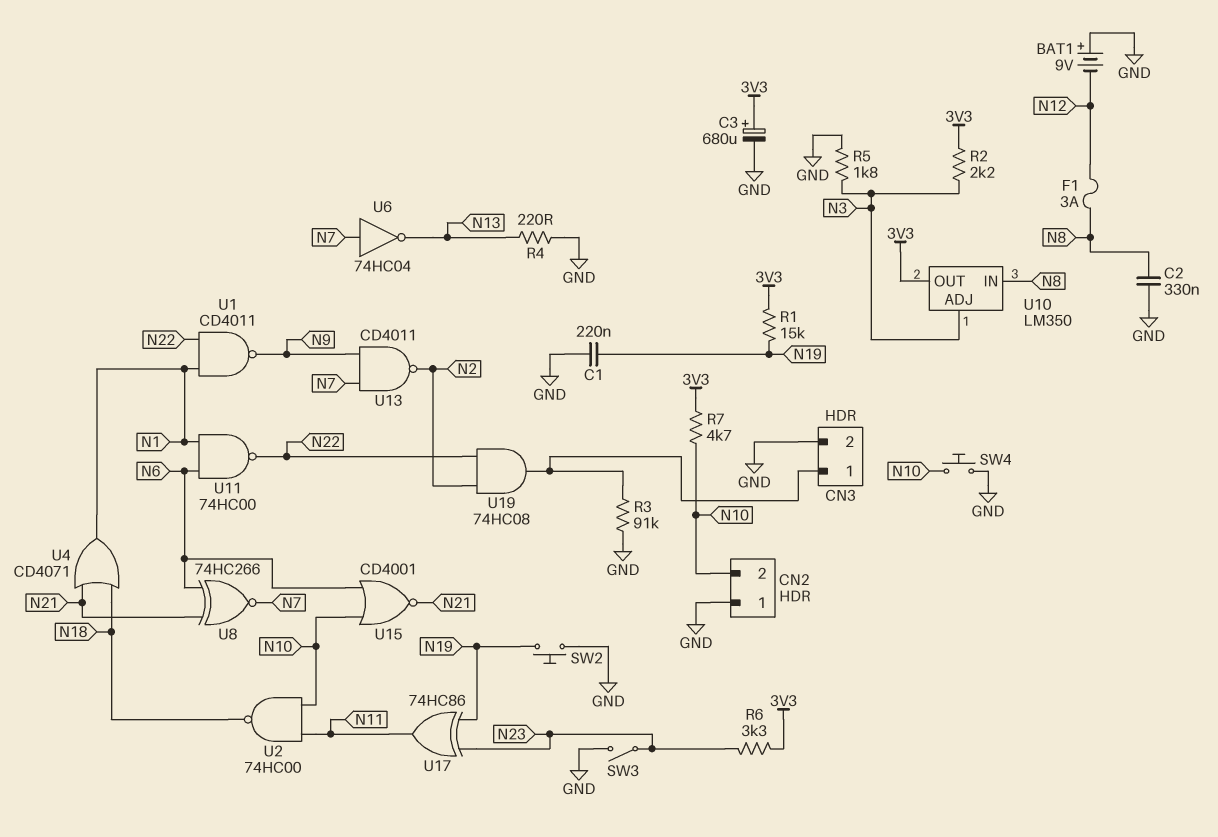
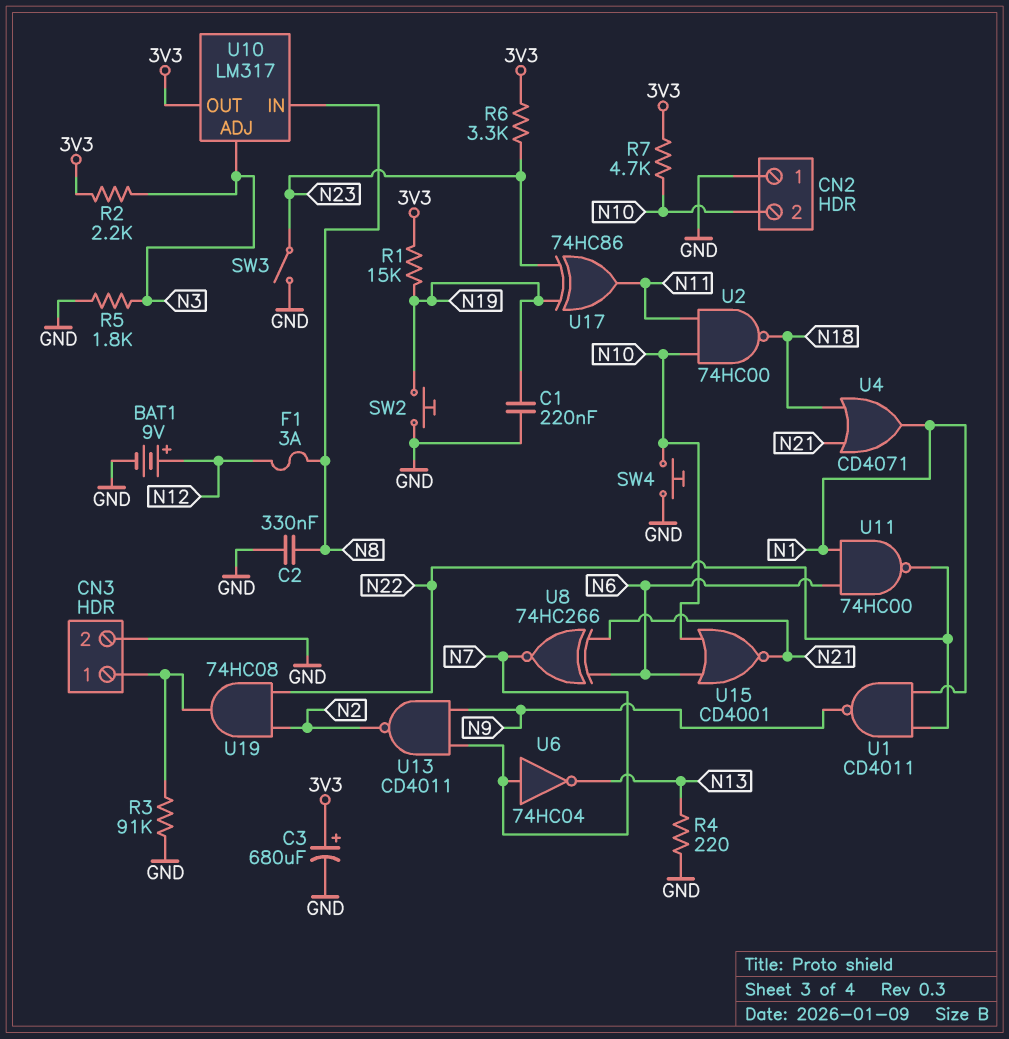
BAT1: 9V (plus GND, minus N12) -> 9V (plus N12, minus GND)
U10: LM350 -> LM317

